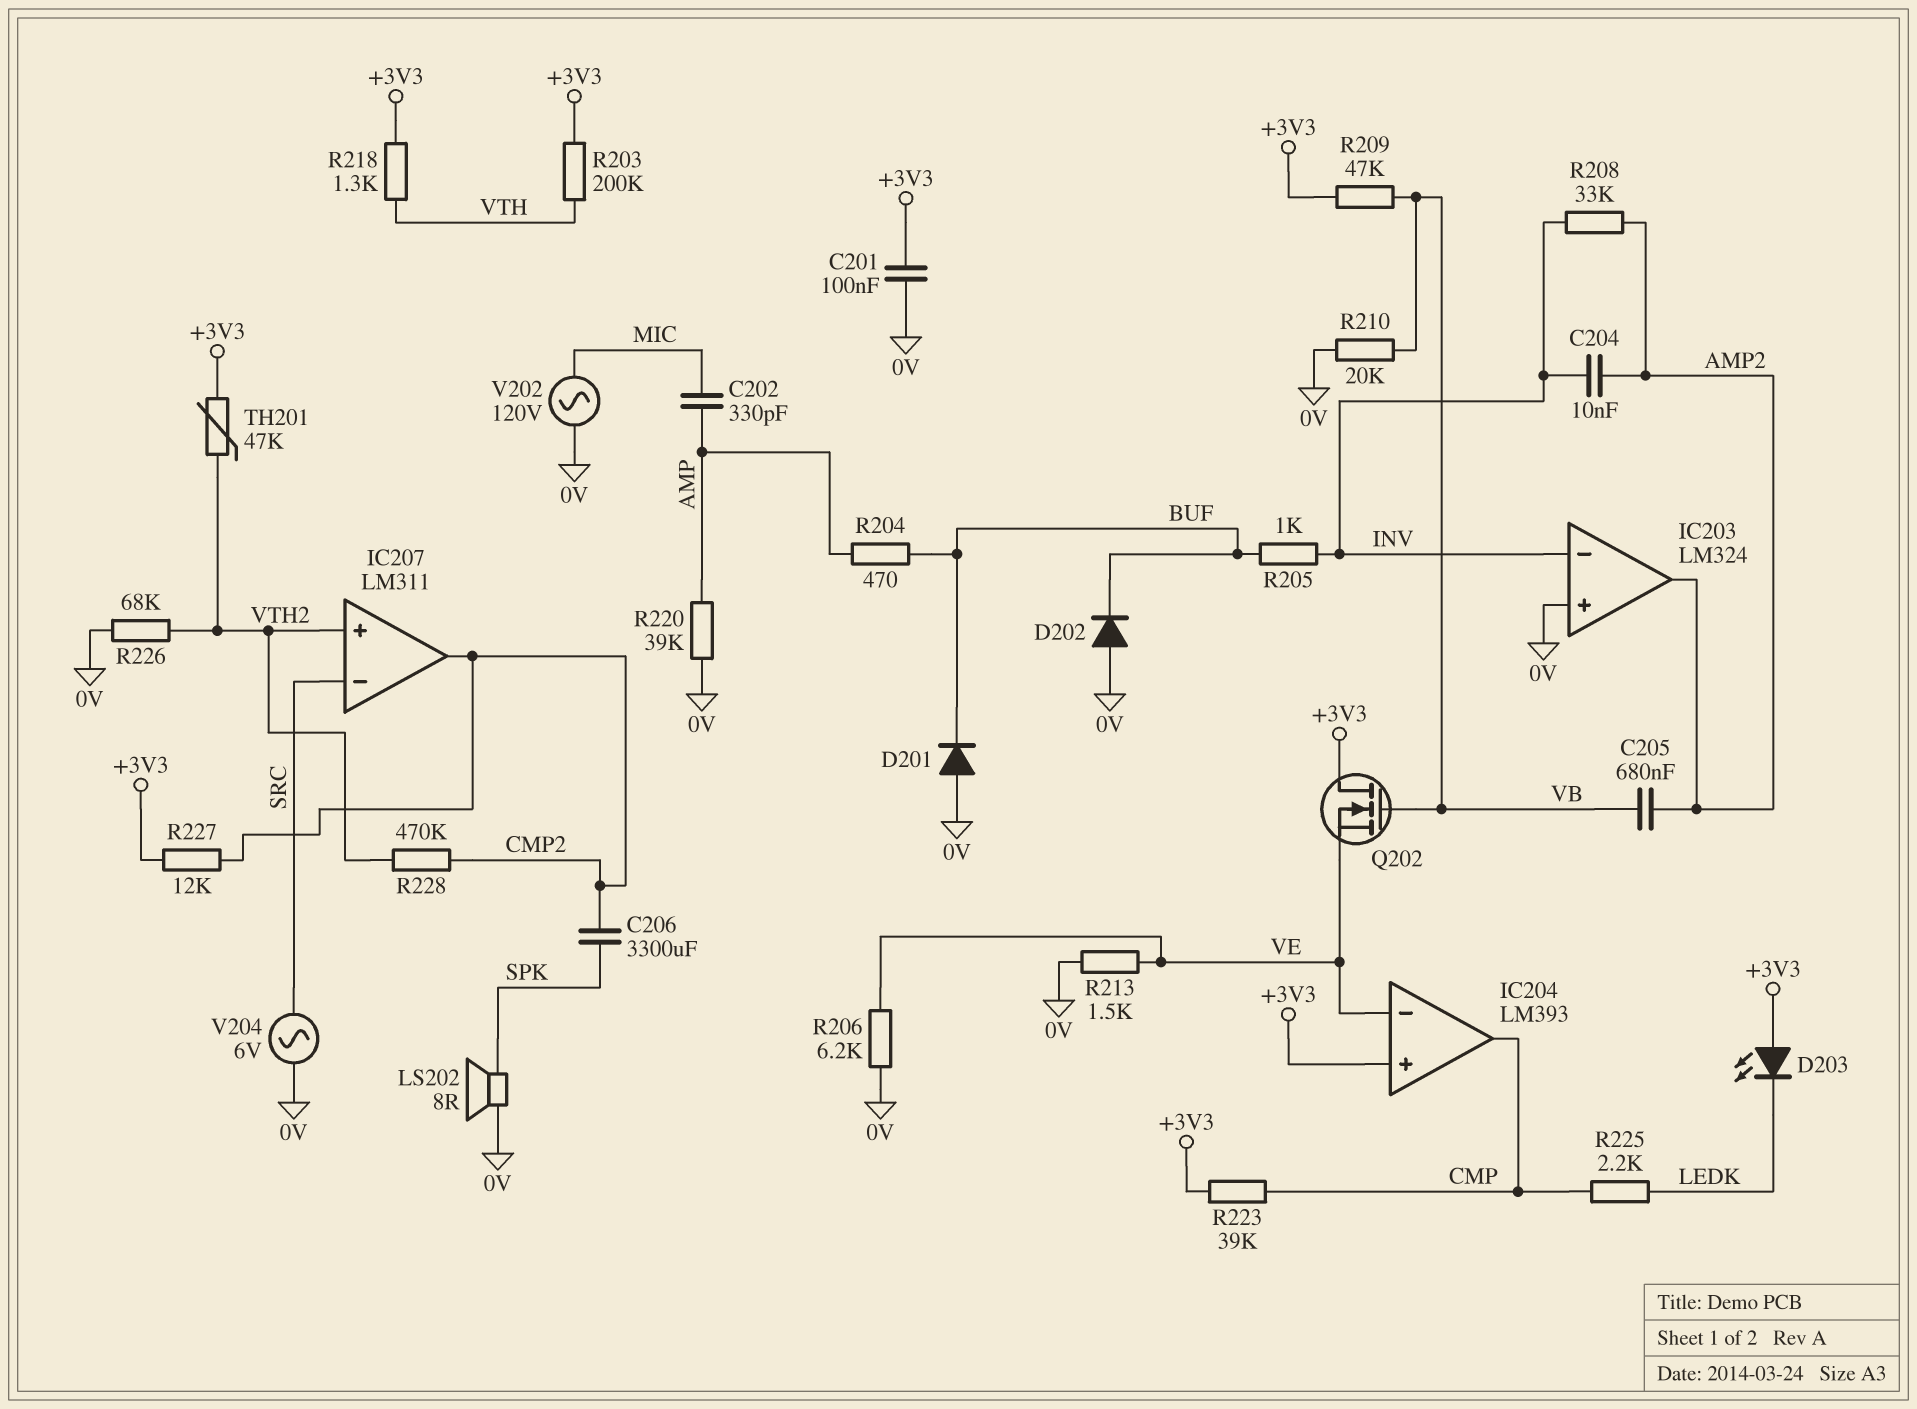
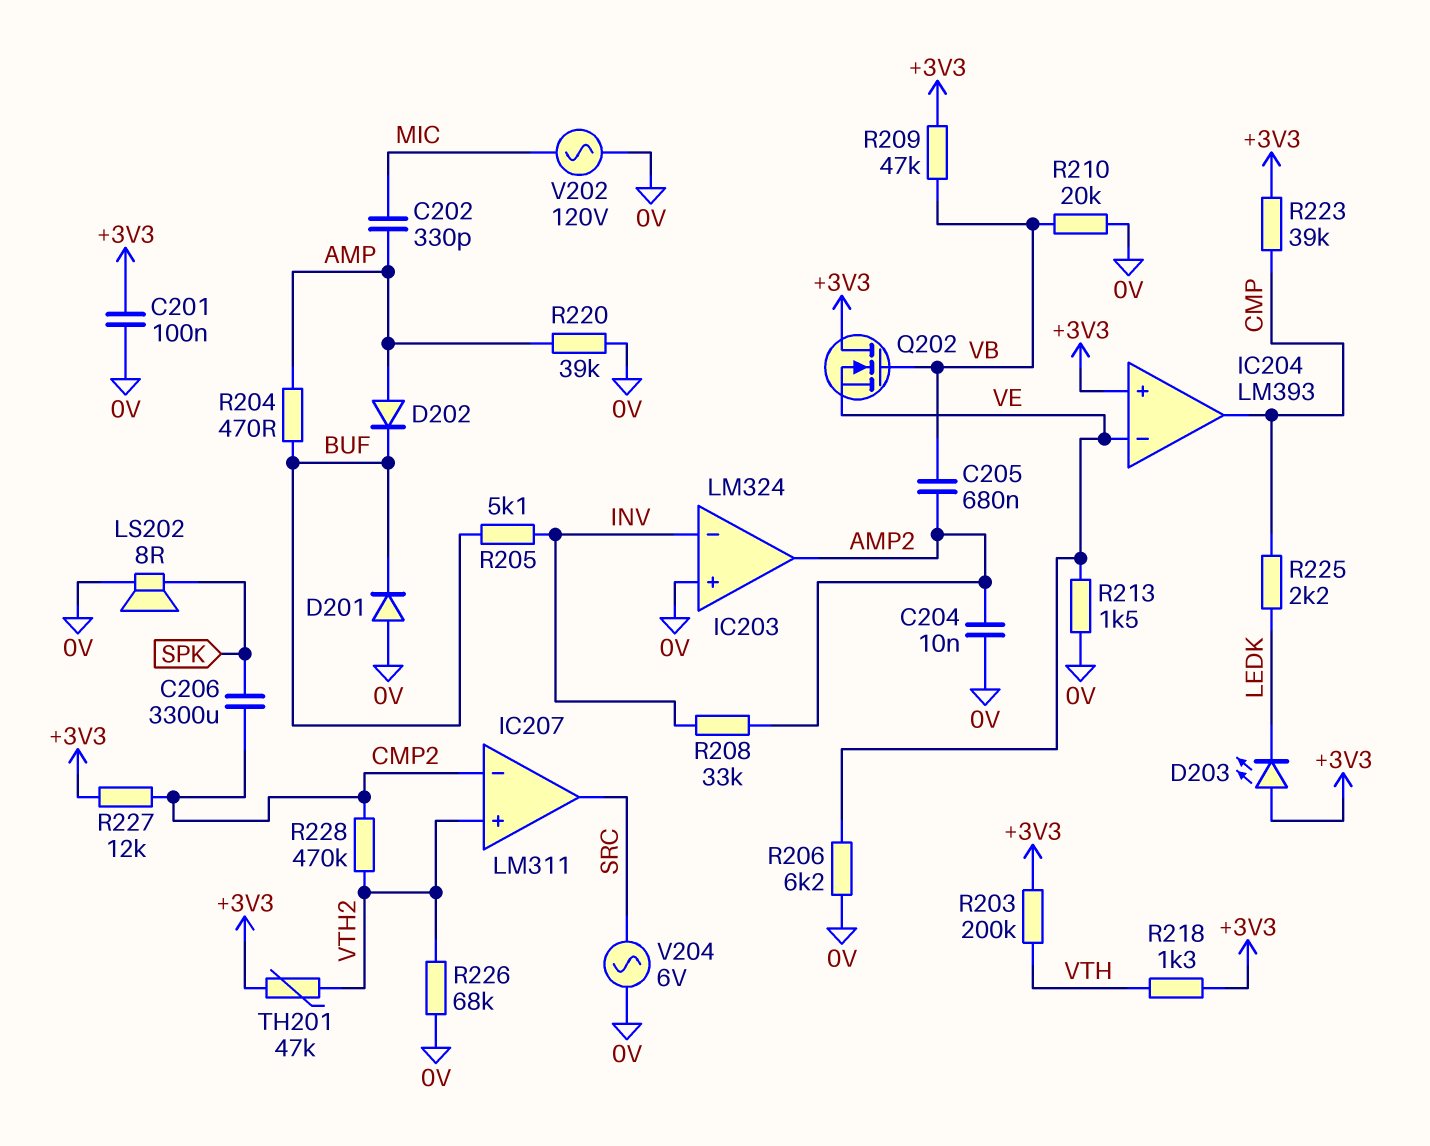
C204: 10nF (AMP2, INV) -> 10nF (0V, AMP2)
D202: diode (A 0V, K BUF) -> diode (A AMP, K BUF)
IC207 pin in-: SRC -> CMP2
IC207 pin out: CMP2 -> SRC
R205: 1k (BUF, INV) -> 5.1k (BUF, INV)

